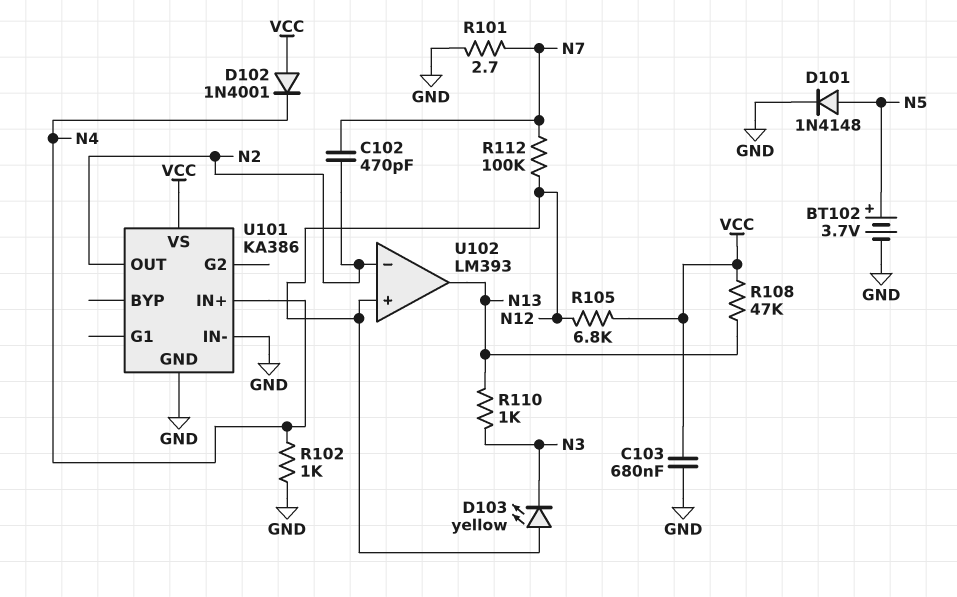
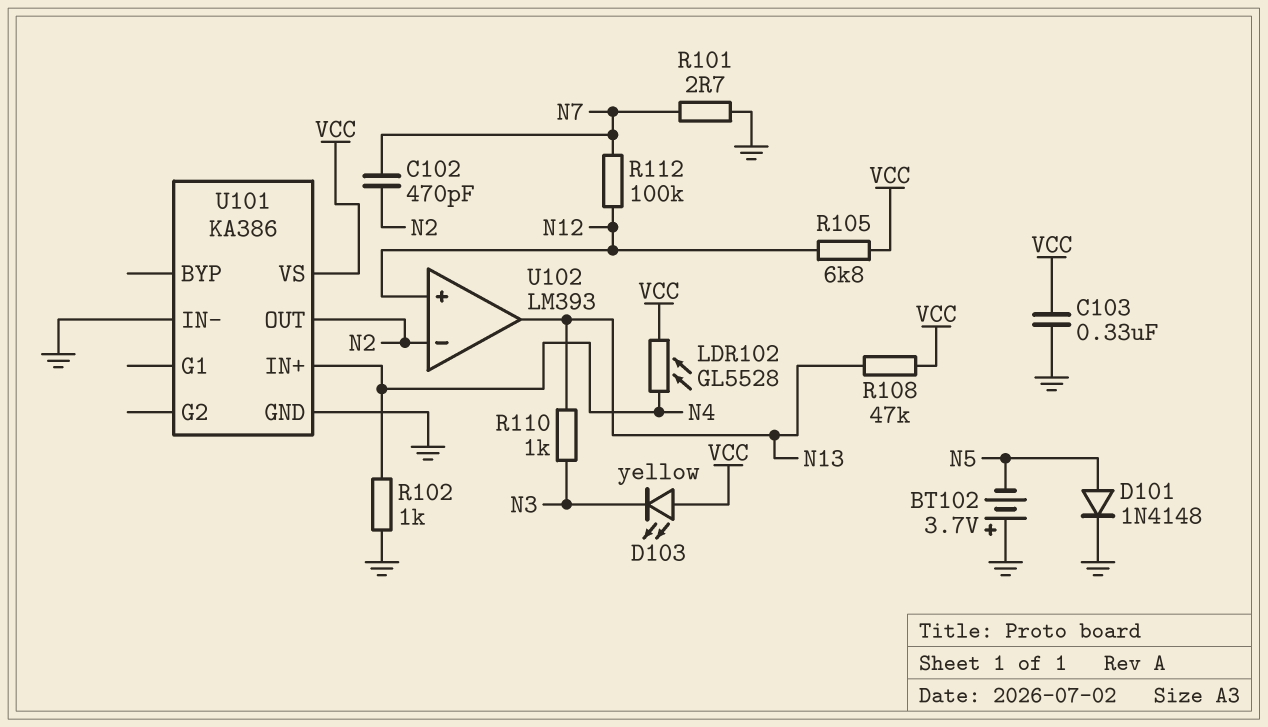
BT102: 3.7V (plus N5, minus GND) -> 3.7V (plus GND, minus N5)
C103: 680nF (GND, VCC) -> 330nF (GND, VCC)
D102: diode 1N4001 (A VCC, K N4) -> none
D103: LED yellow (A N12, K N3) -> LED yellow (A VCC, K N3)
LDR102: none -> GL5528 (N4, VCC)

